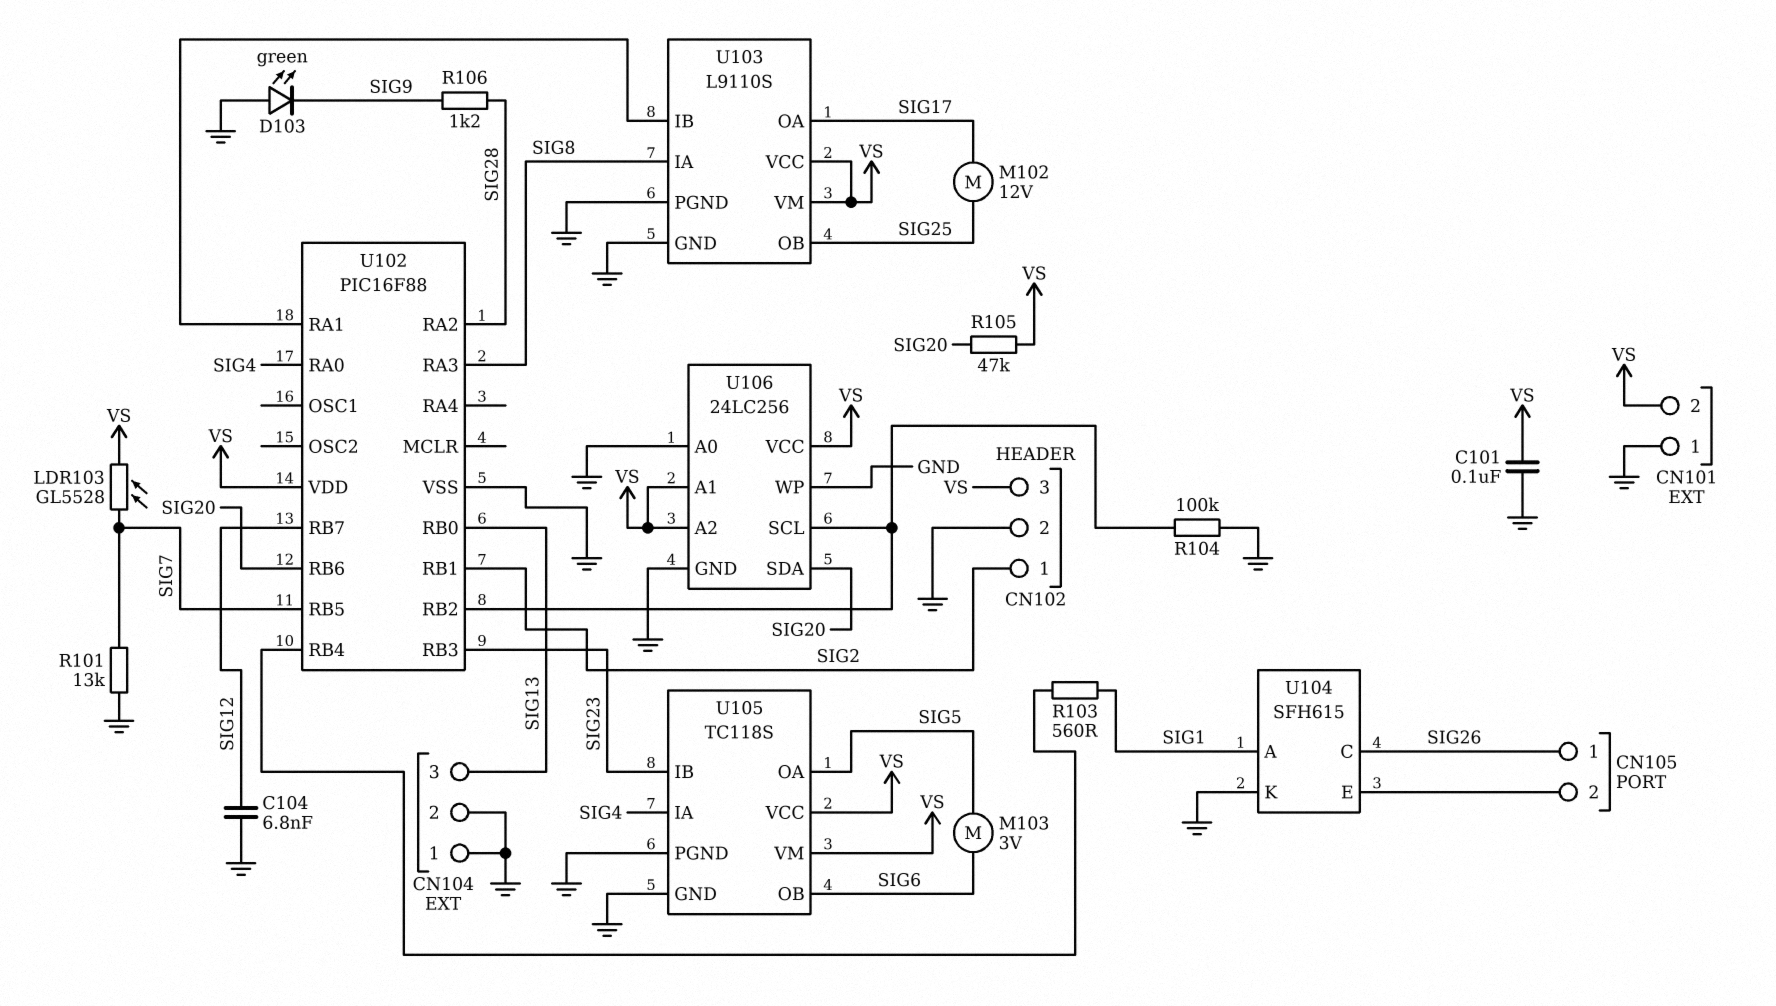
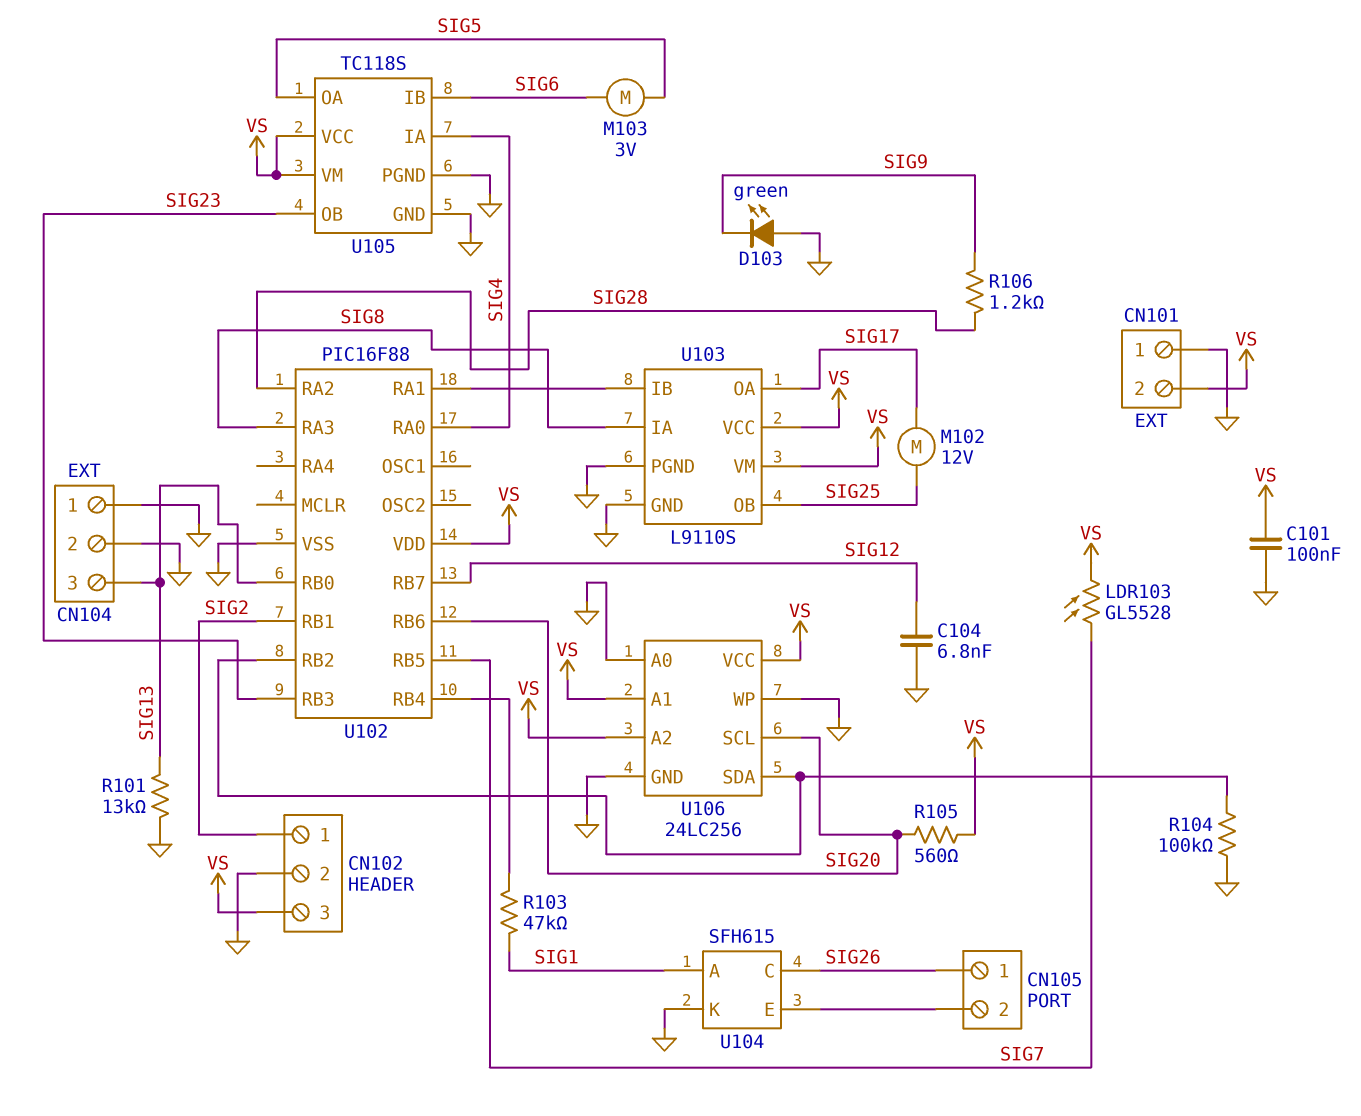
R101: 13k (GND, SIG7) -> 13k (GND, SIG13)
R103: 560 (SIG1, U102/RB4) -> 47k (SIG1, U102/RB4)
R105: 47k (SIG20, VS) -> 560 (SIG20, VS)
U105 pin IB: SIG23 -> SIG6
U105 pin OB: SIG6 -> SIG23
U106 pin SCL: U102/RB2 -> SIG20
U106 pin SDA: SIG20 -> U102/RB2

